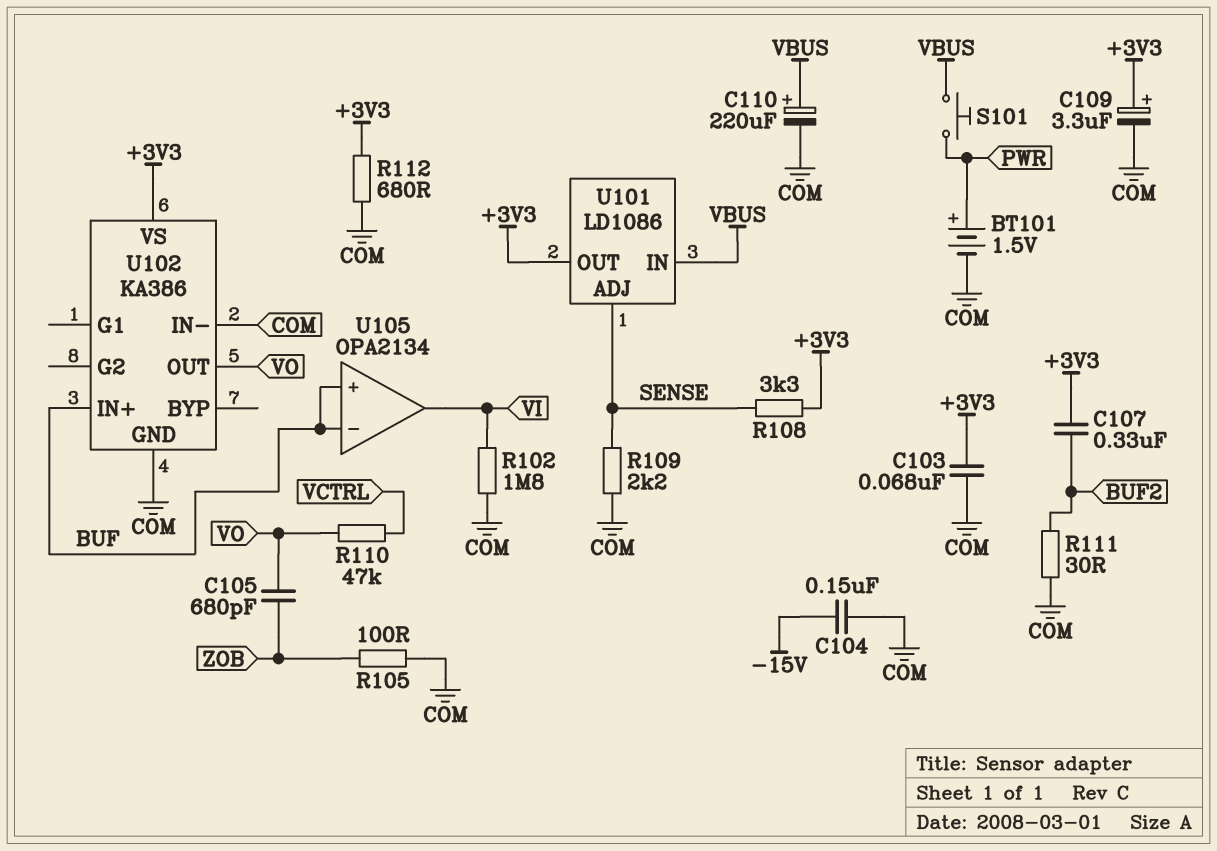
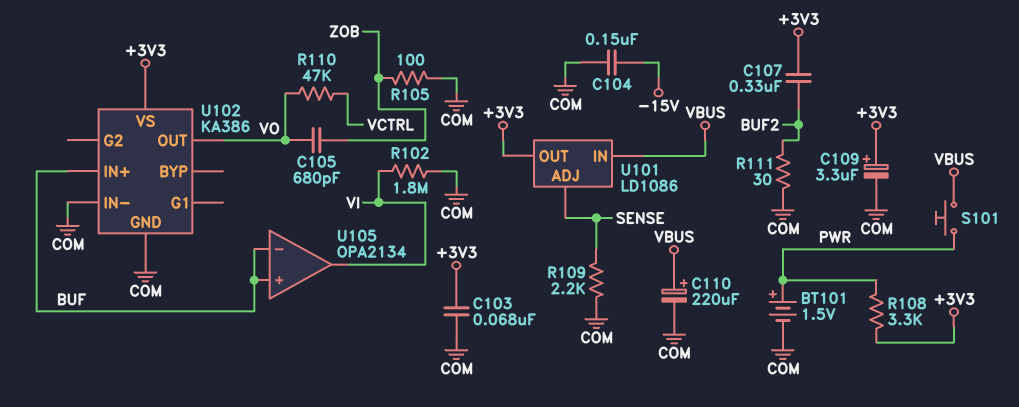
R108: 3.3k (+3V3, SENSE) -> 3.3k (+3V3, PWR)
R112: 680 (+3V3, COM) -> none

